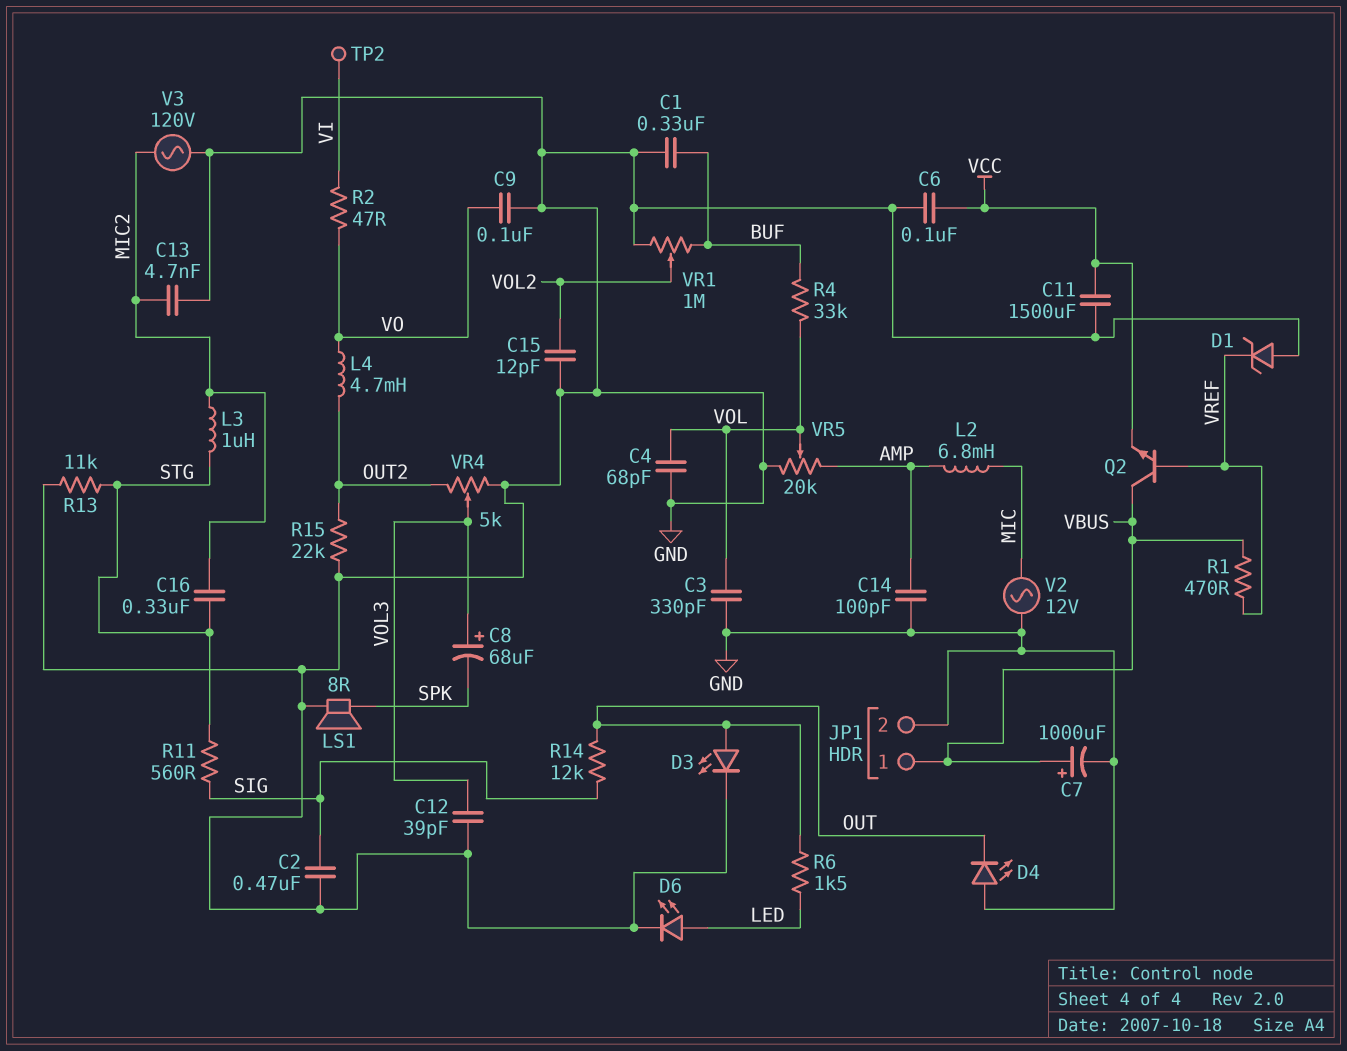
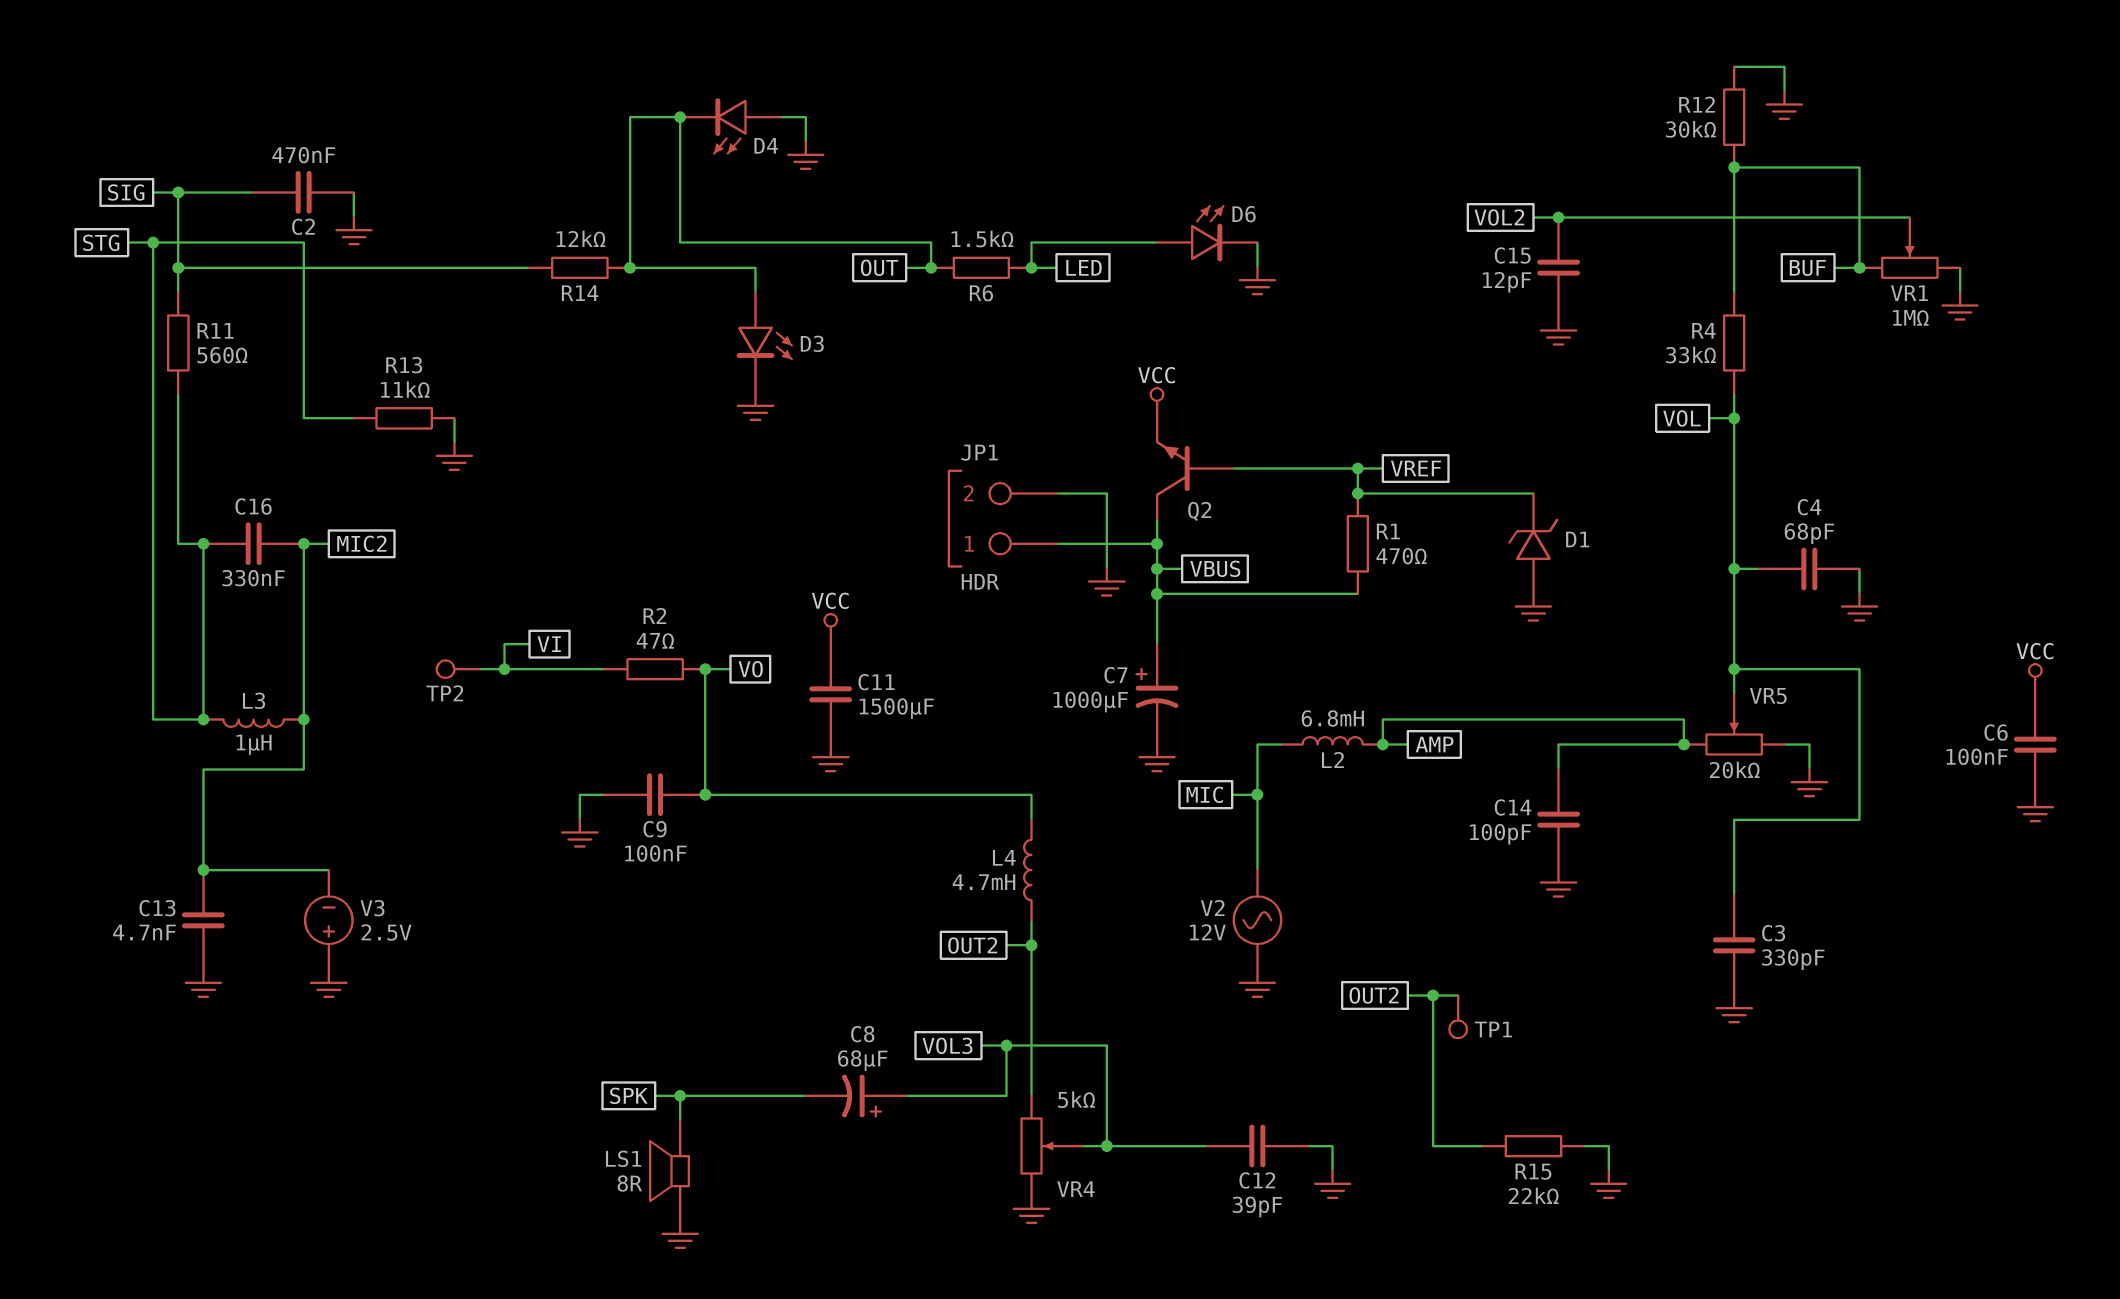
C1: 330nF (BUF, GND) -> none
R12: none -> 30k (BUF, GND)
TP1: none -> test point (OUT2)
V3: AC 120V (GND, MIC2) -> 2.5V (plus GND, minus MIC2)

